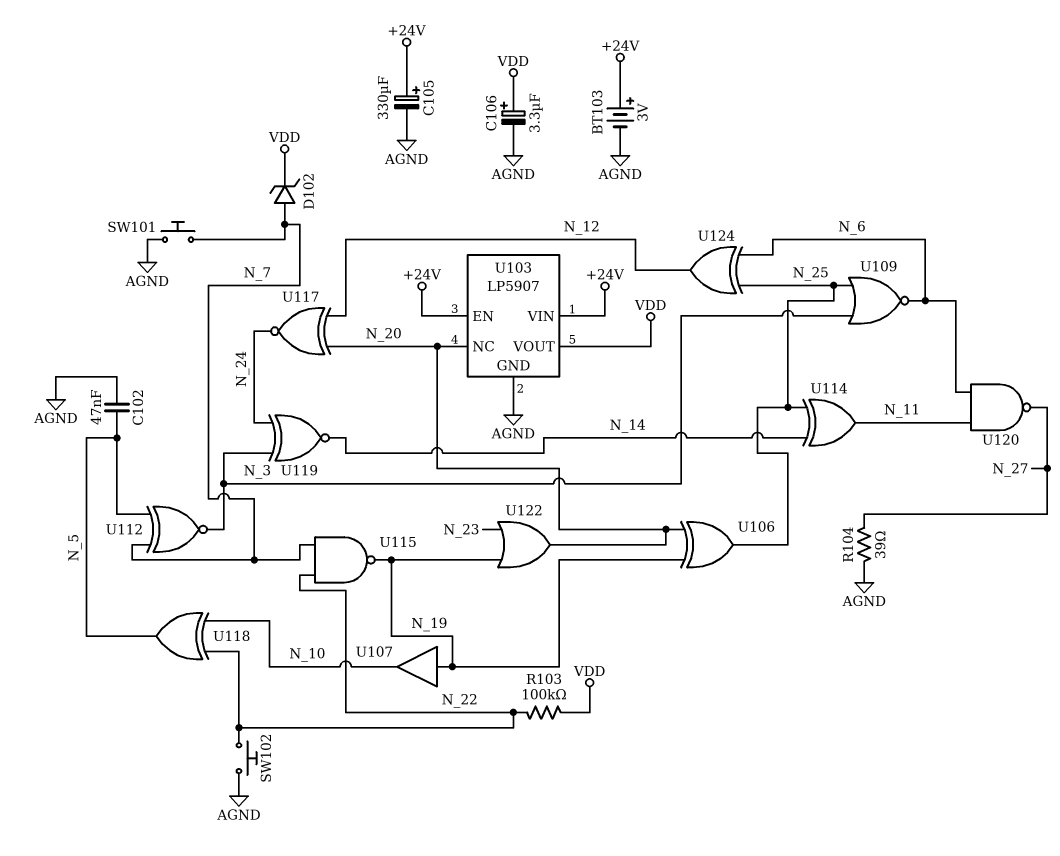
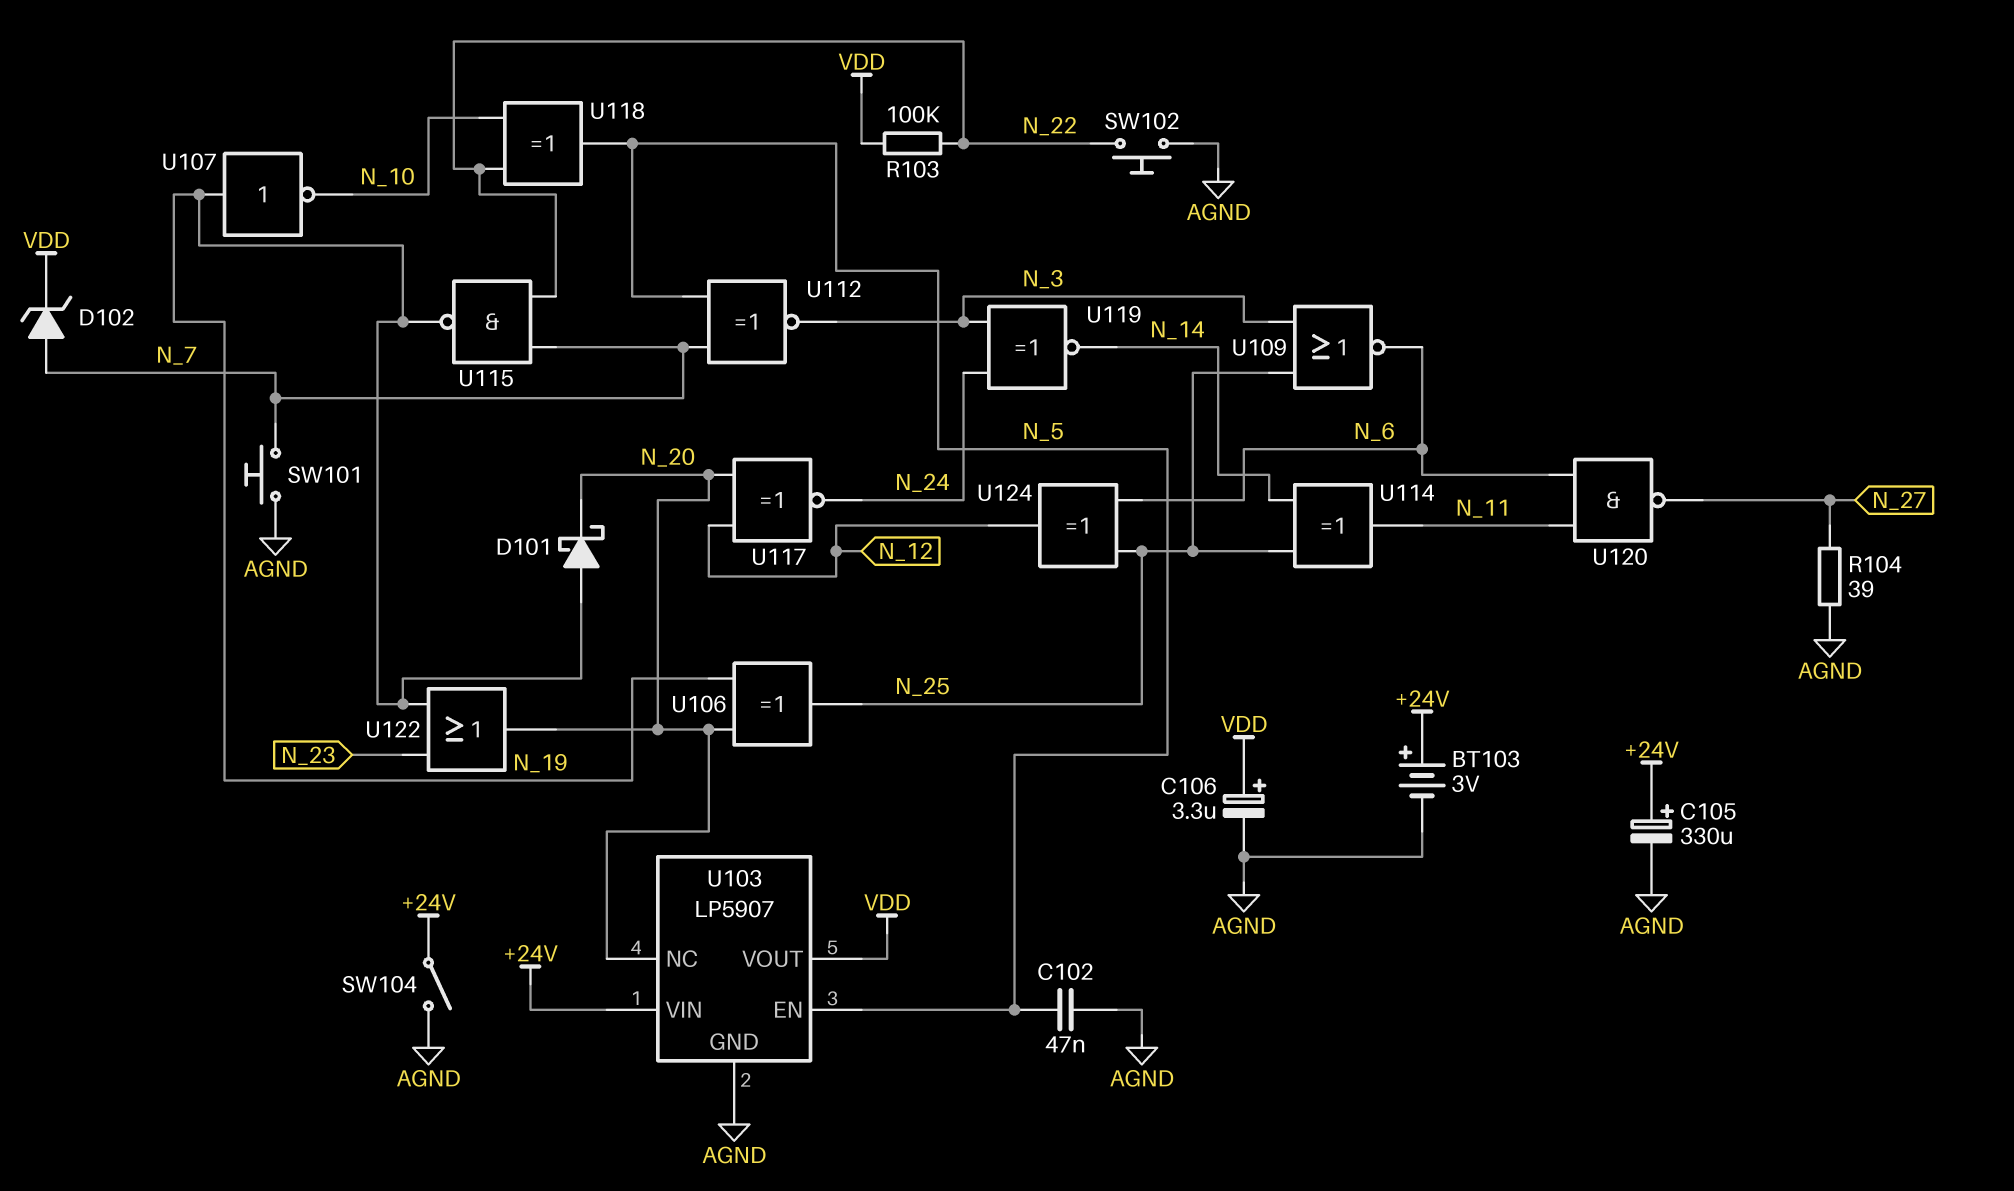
D101: none -> schottky (A N_19, K N_20)
SW104: none -> switch (+24V, AGND)
U103 pin EN: +24V -> N_5
U107: buffer (in N_19, out N_10) -> NOT (in N_19, out N_10)

